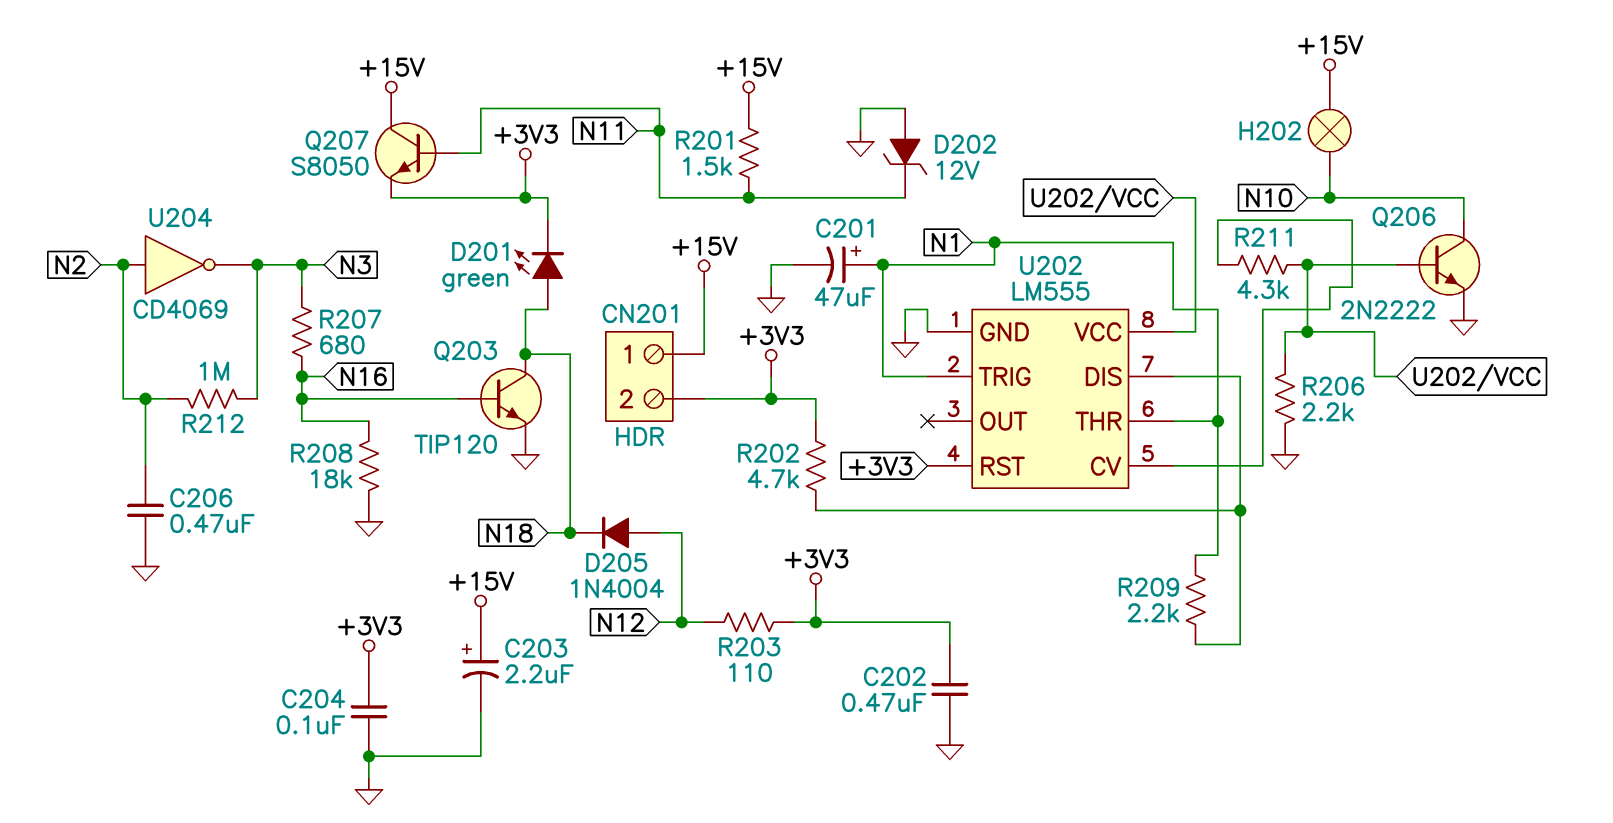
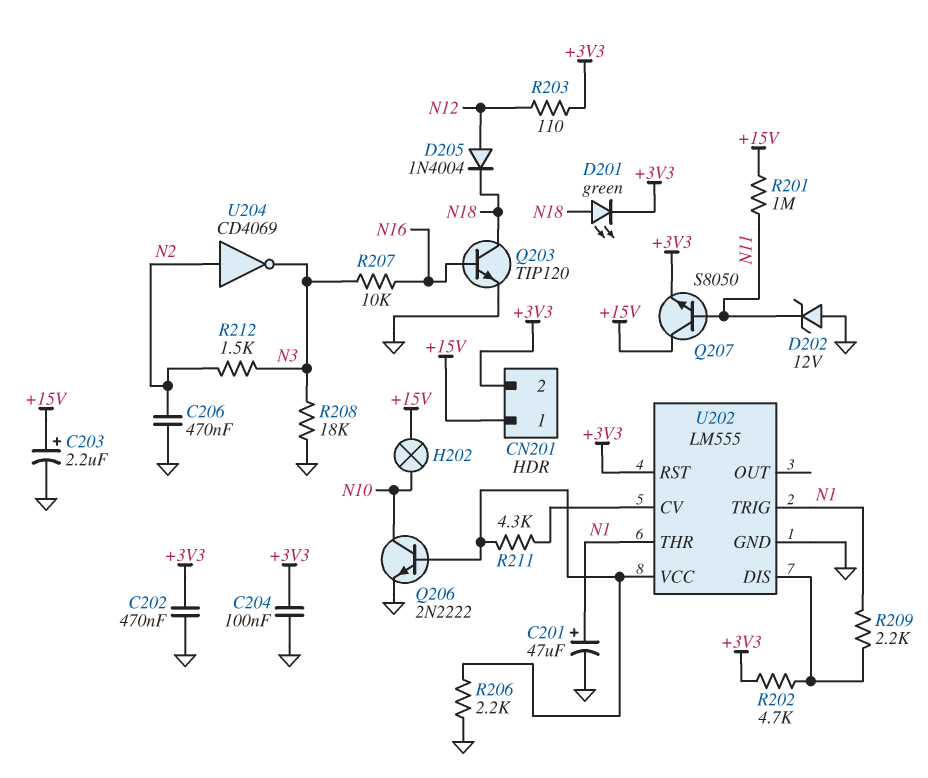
R201: 1.5k (+15V, N11) -> 1M (+15V, N11)
R207: 680 (N3, N16) -> 10k (N3, N16)
R208: 18k (GND, N16) -> 18k (GND, N3)
R212: 1M (N2, N3) -> 1.5k (N2, N3)

